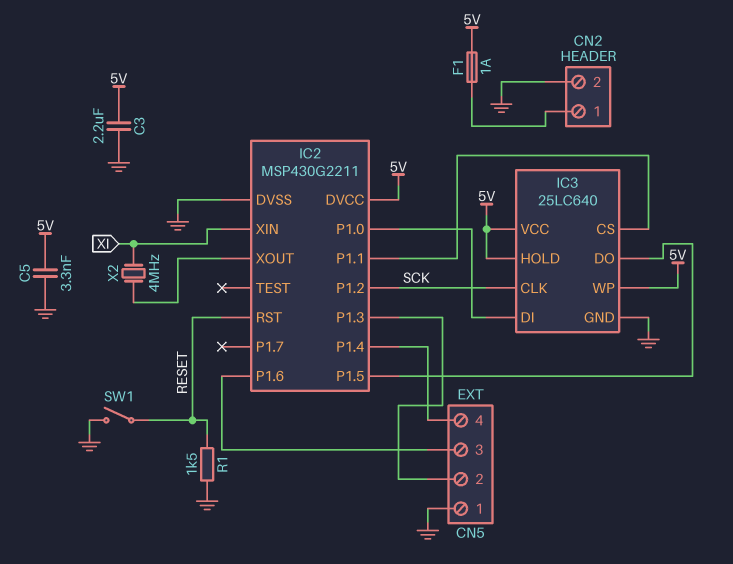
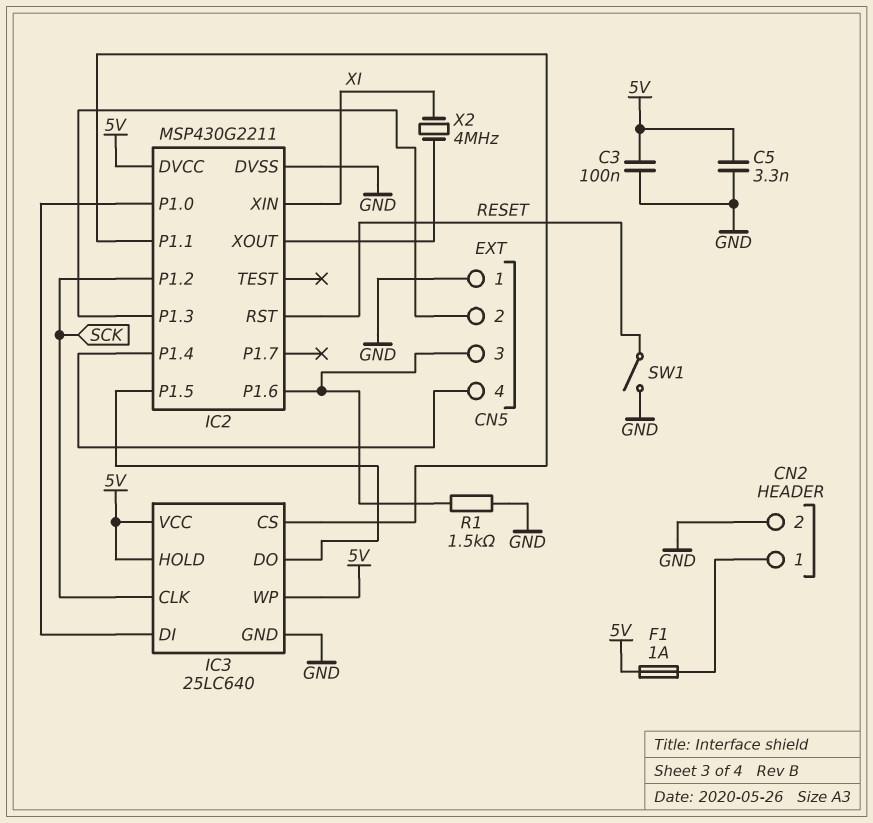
C3: 2.2uF (5V, GND) -> 100nF (5V, GND)
R1: 1.5k (GND, RESET) -> 1.5k (CN5/3, GND)

